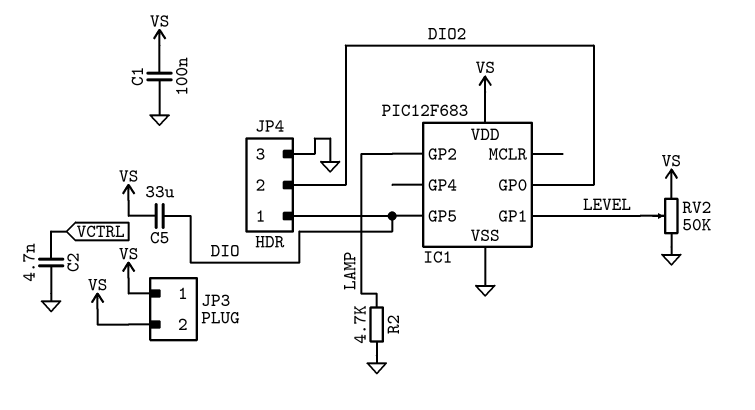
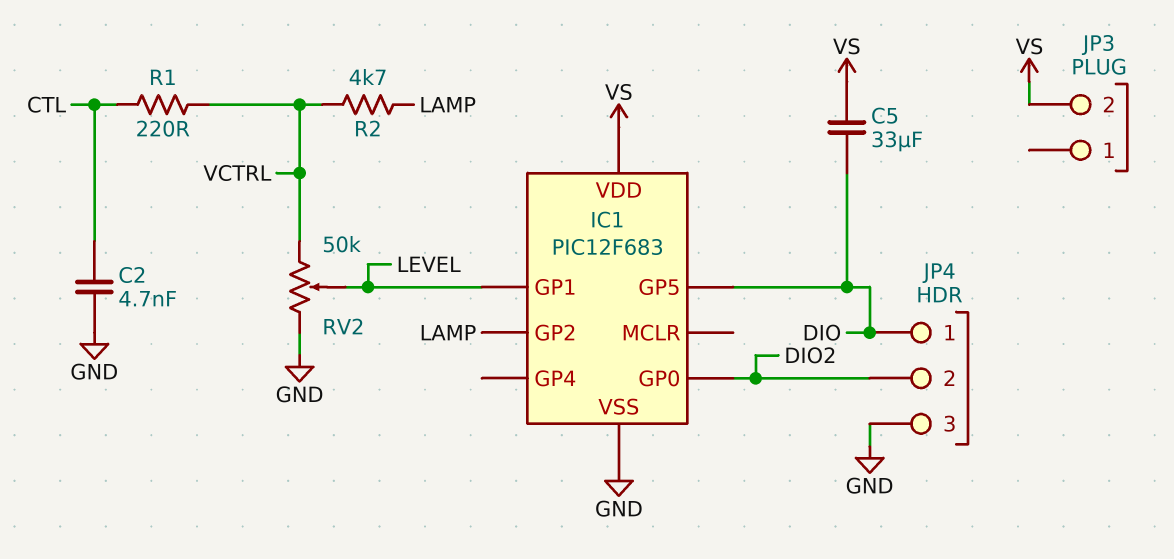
C1: 100nF (GND, VS) -> none
C2: 4.7nF (GND, VCTRL) -> 4.7nF (CTL, GND)
JP3 pin 1: VS -> none
R1: none -> 220 (CTL, VCTRL)
R2: 4.7k (GND, LAMP) -> 4.7k (LAMP, VCTRL)
RV2: 50k (GND, VS, wiper LEVEL) -> 50k (GND, VCTRL, wiper LEVEL)

